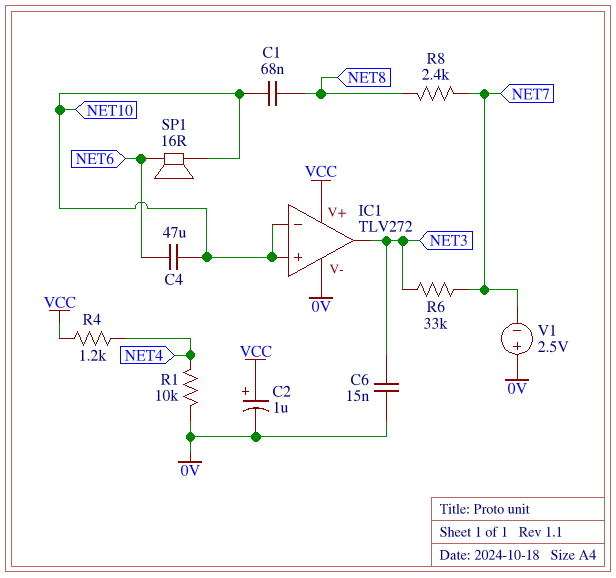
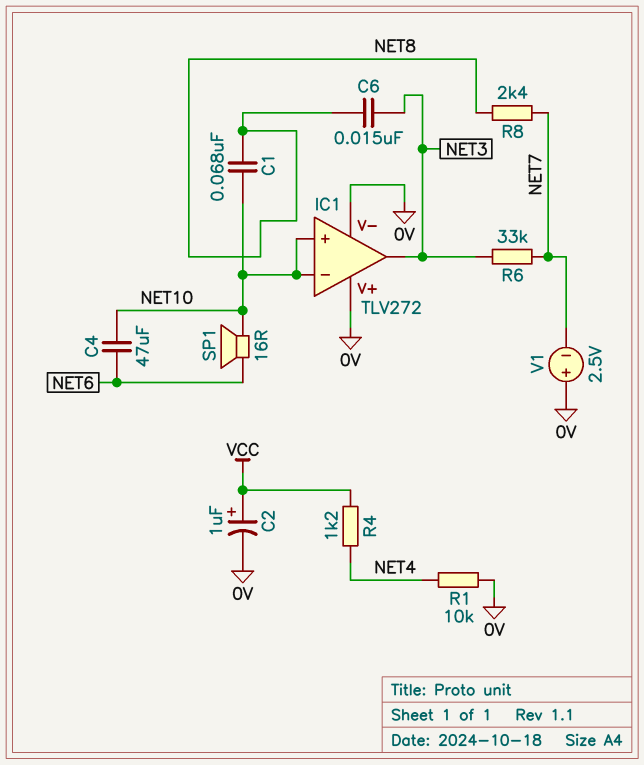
C6: 15nF (0V, NET3) -> 15nF (NET3, NET8)
IC1 pin V+: VCC -> 0V

